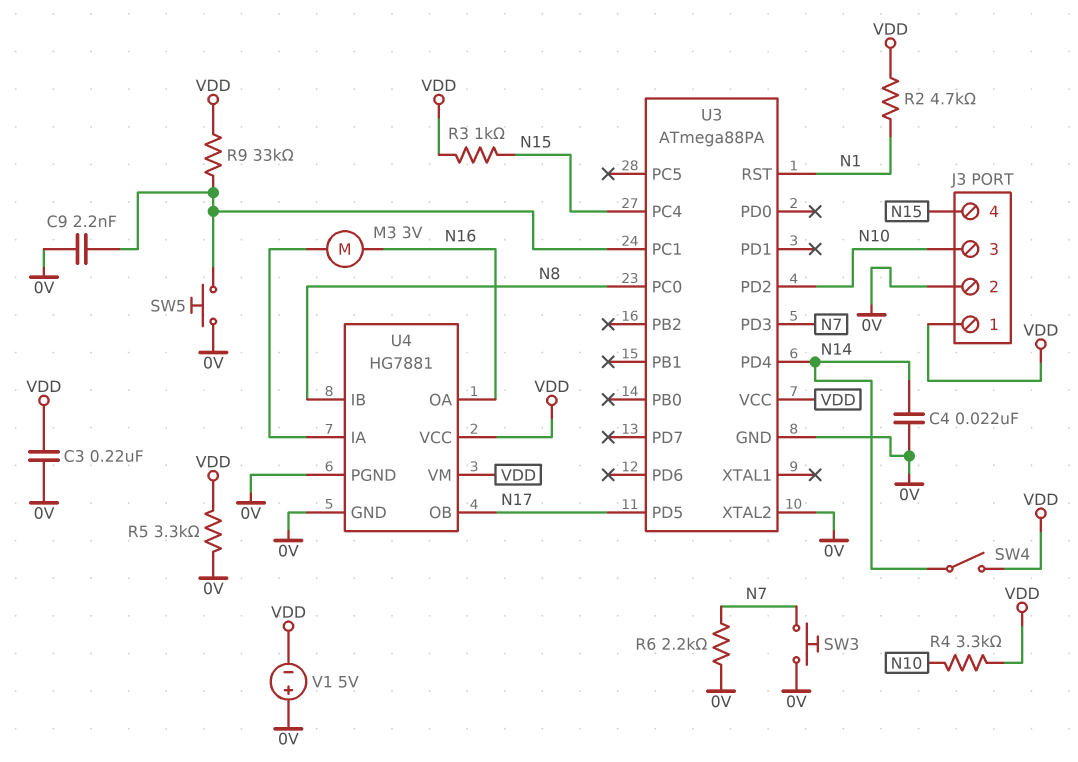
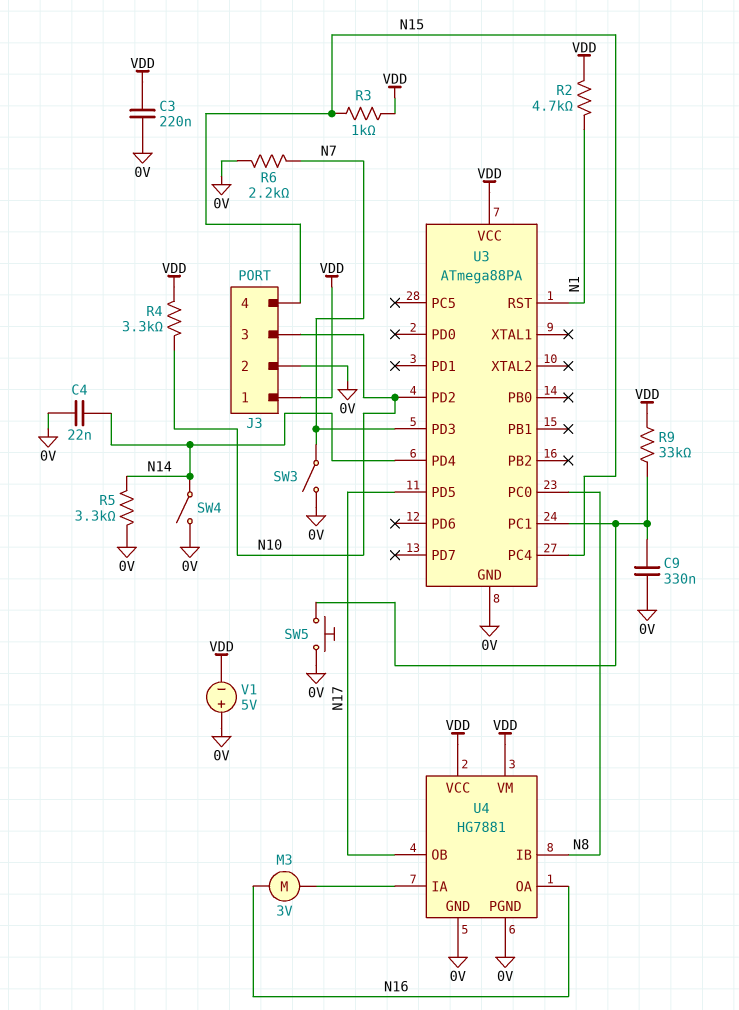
C9: 2.2nF (0V, U3/PC1) -> 330nF (0V, U3/PC1)
R5: 3.3k (0V, VDD) -> 3.3k (0V, N14)
SW3: button (0V, N7) -> switch (0V, N7)
SW4: switch (N14, VDD) -> switch (0V, N14)
U3 pin XTAL2: 0V -> none

